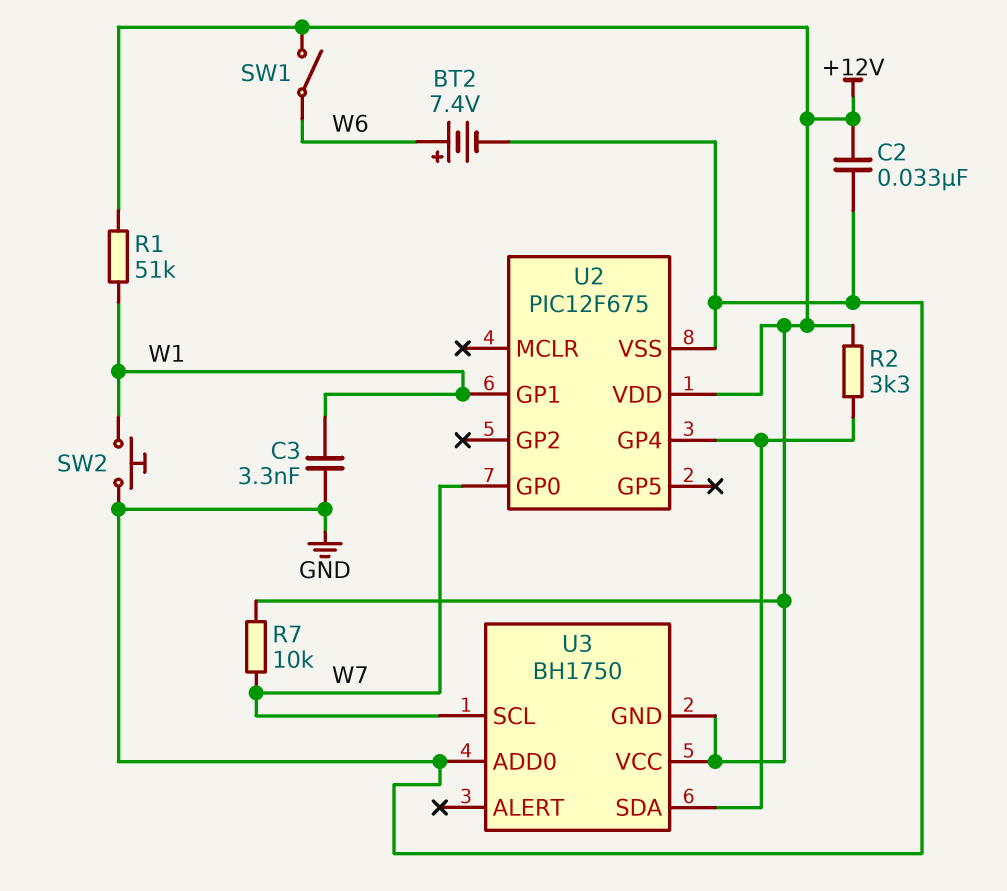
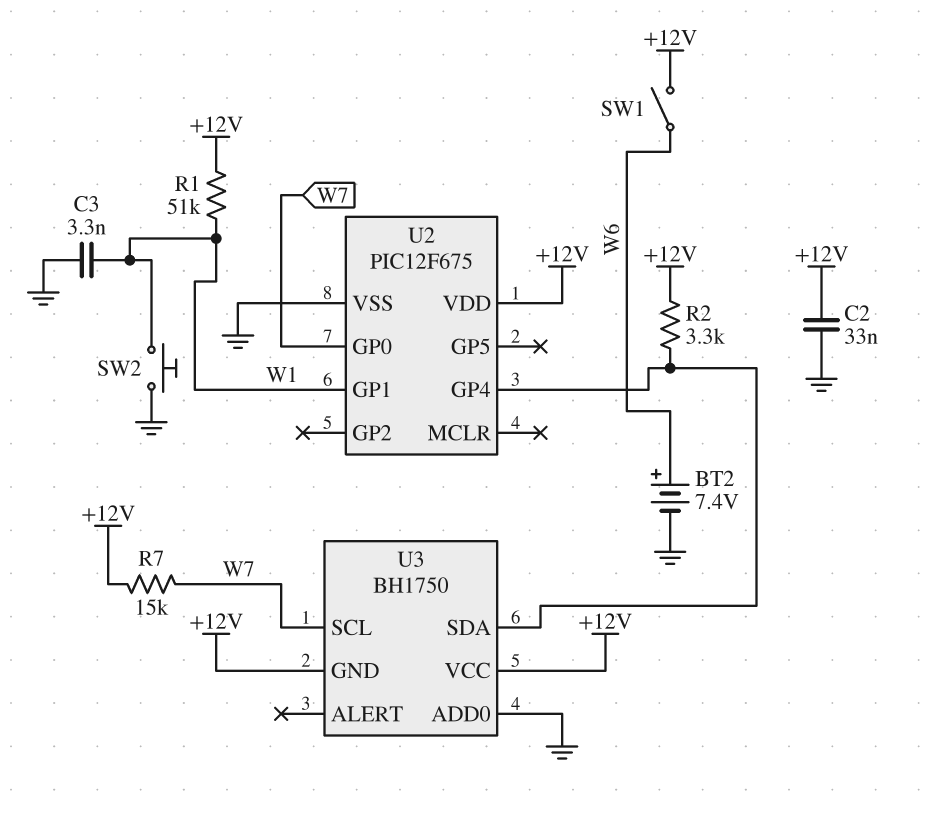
R7: 10k (+12V, W7) -> 15k (+12V, W7)

